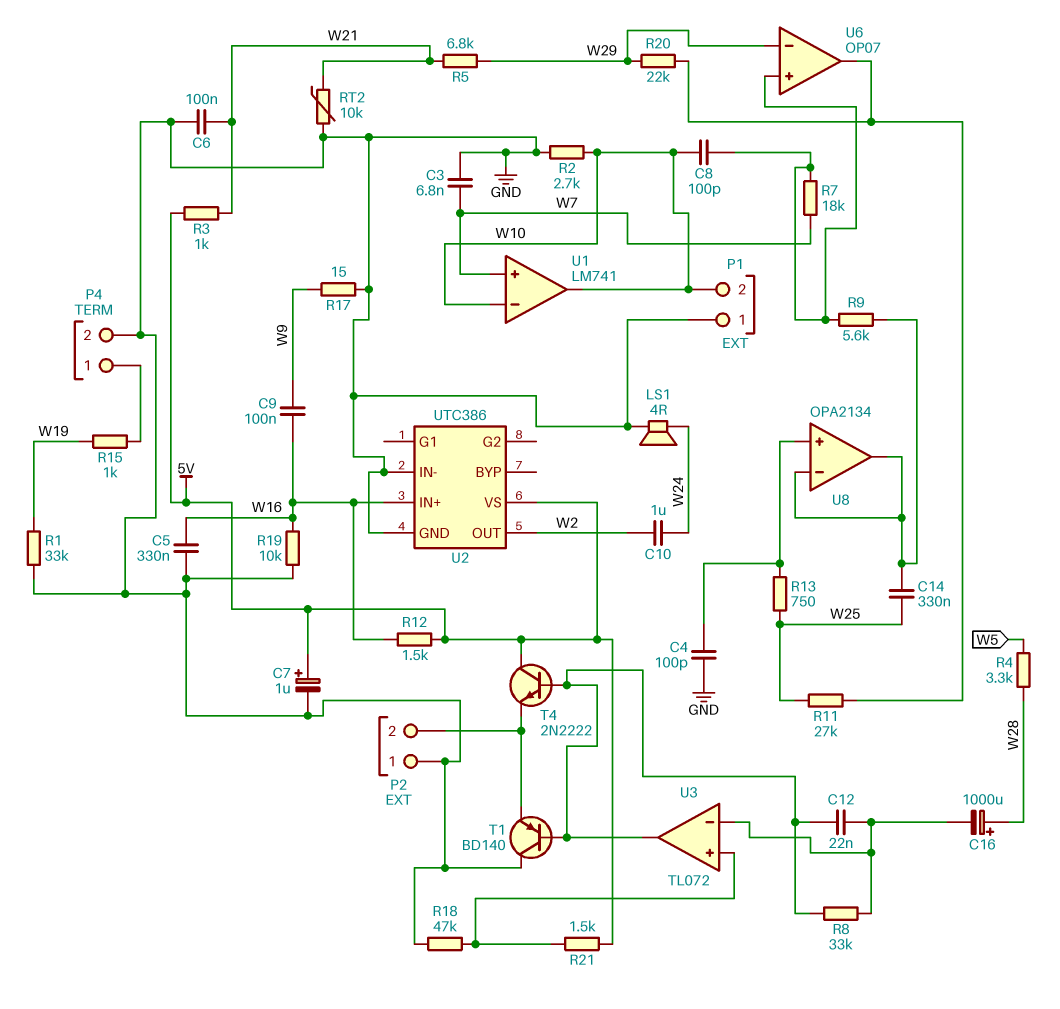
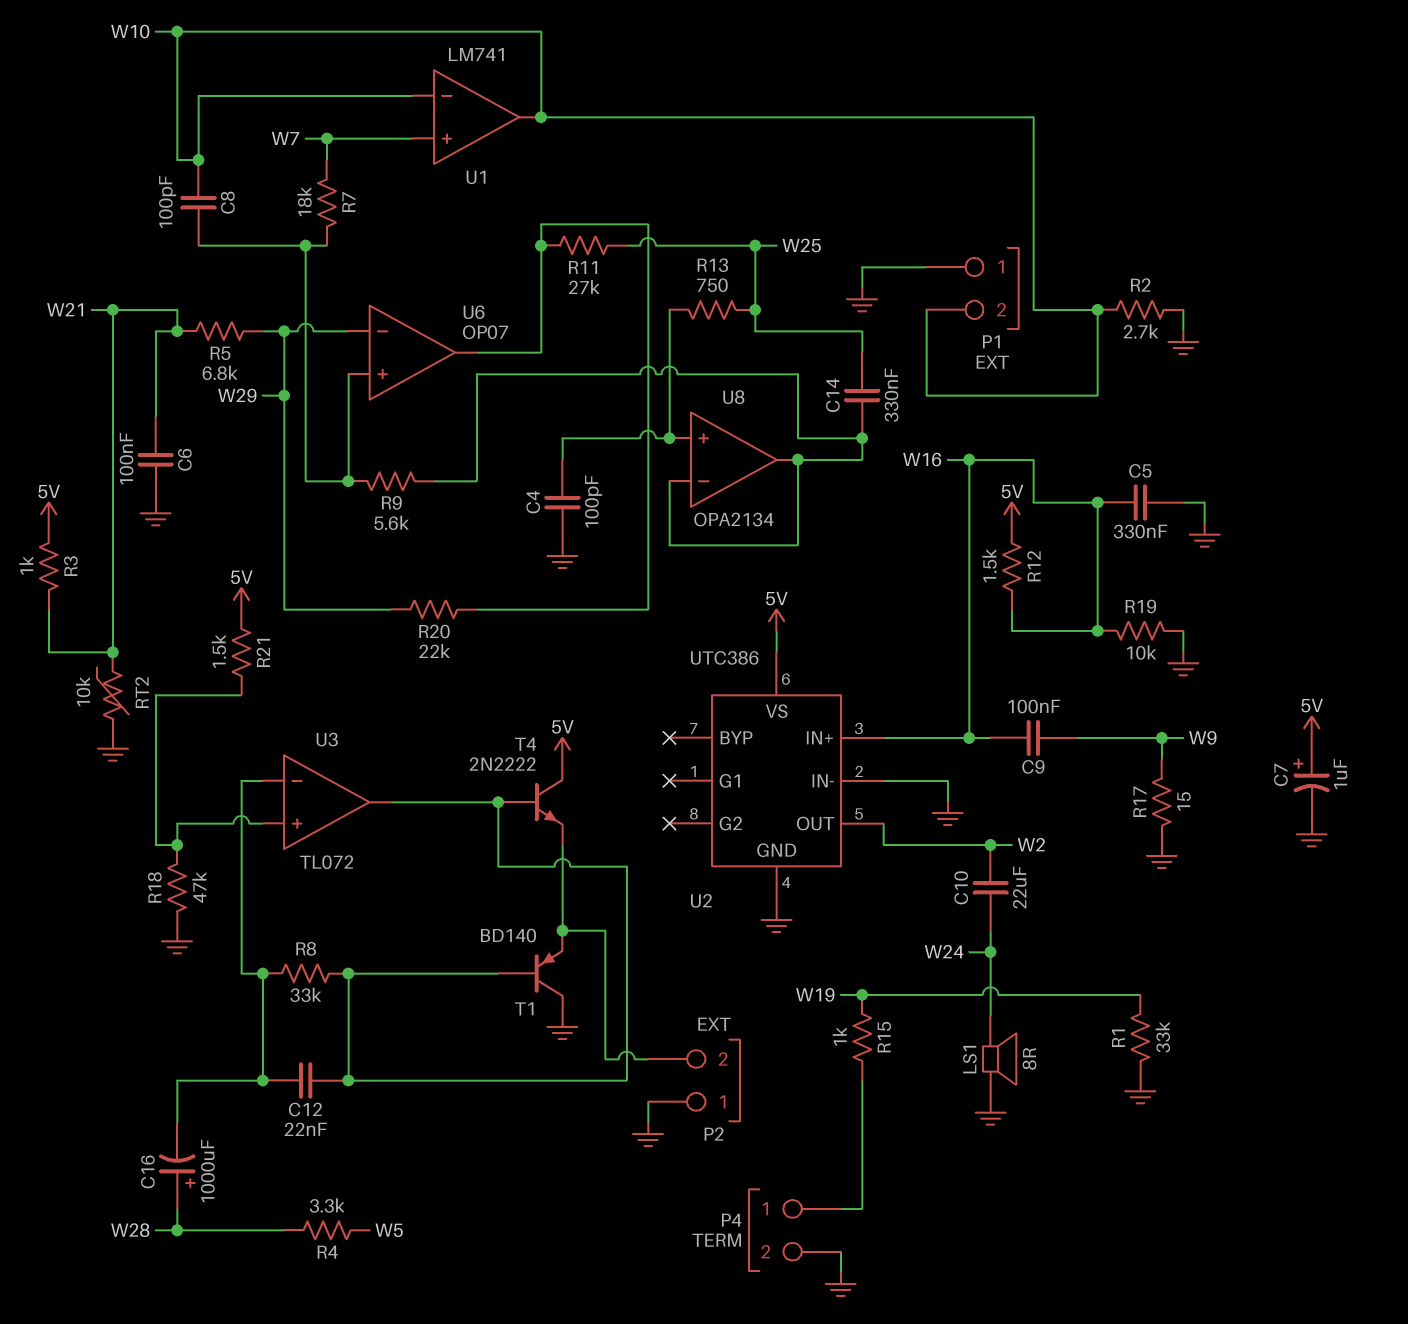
C3: 6.8nF (GND, W7) -> none
C10: 1uF (W2, W24) -> 22uF (W2, W24)
LS1: speaker 4R (GND, W24) -> speaker 8R (GND, W24)

